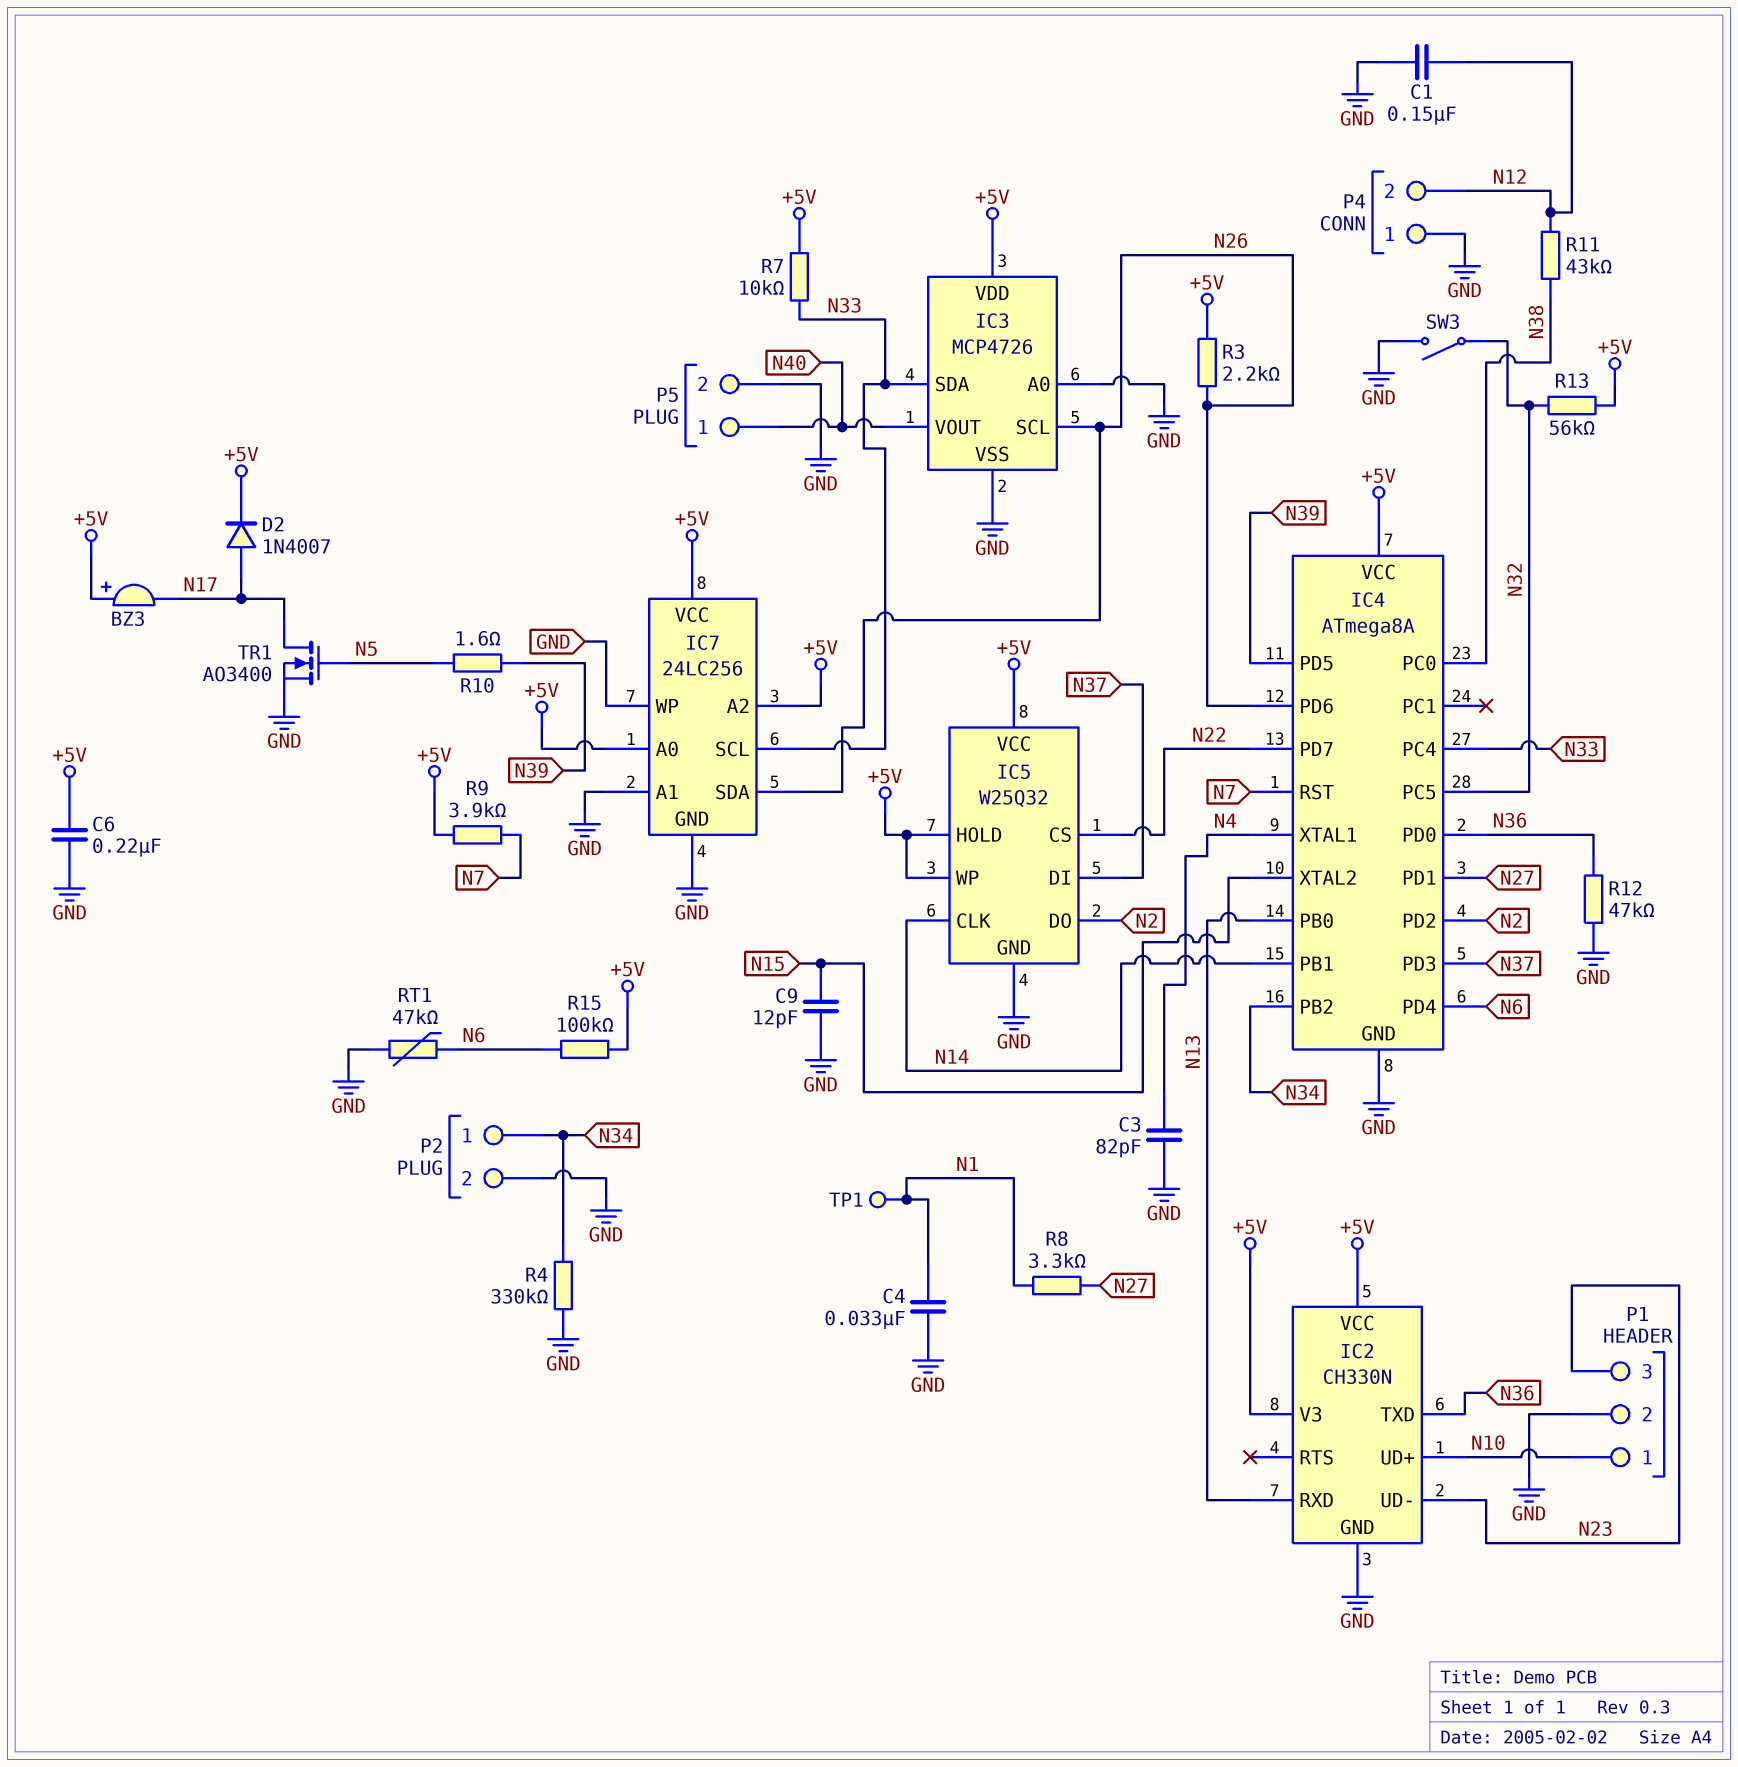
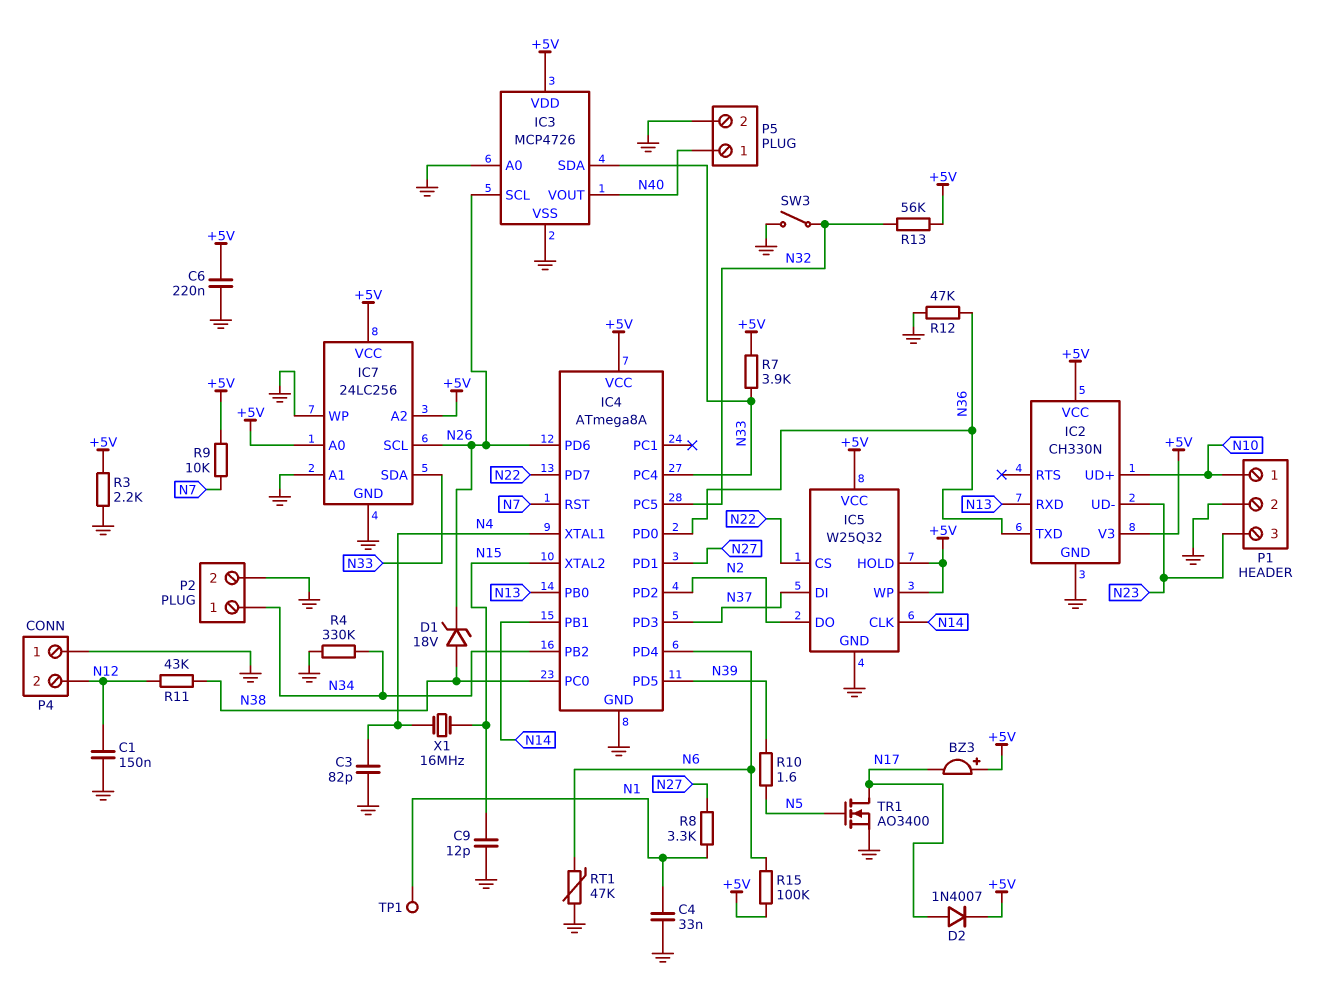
D1: none -> zener 18V (A N38, K N26)
IC7 pin SCL: N33 -> N26
IC7 pin SDA: N26 -> N33
R3: 2.2k (+5V, N26) -> 2.2k (+5V, GND)
R7: 10k (+5V, N33) -> 3.9k (+5V, N33)
R9: 3.9k (+5V, N7) -> 10k (+5V, N7)
X1: none -> 16MHz (N4, N15)

